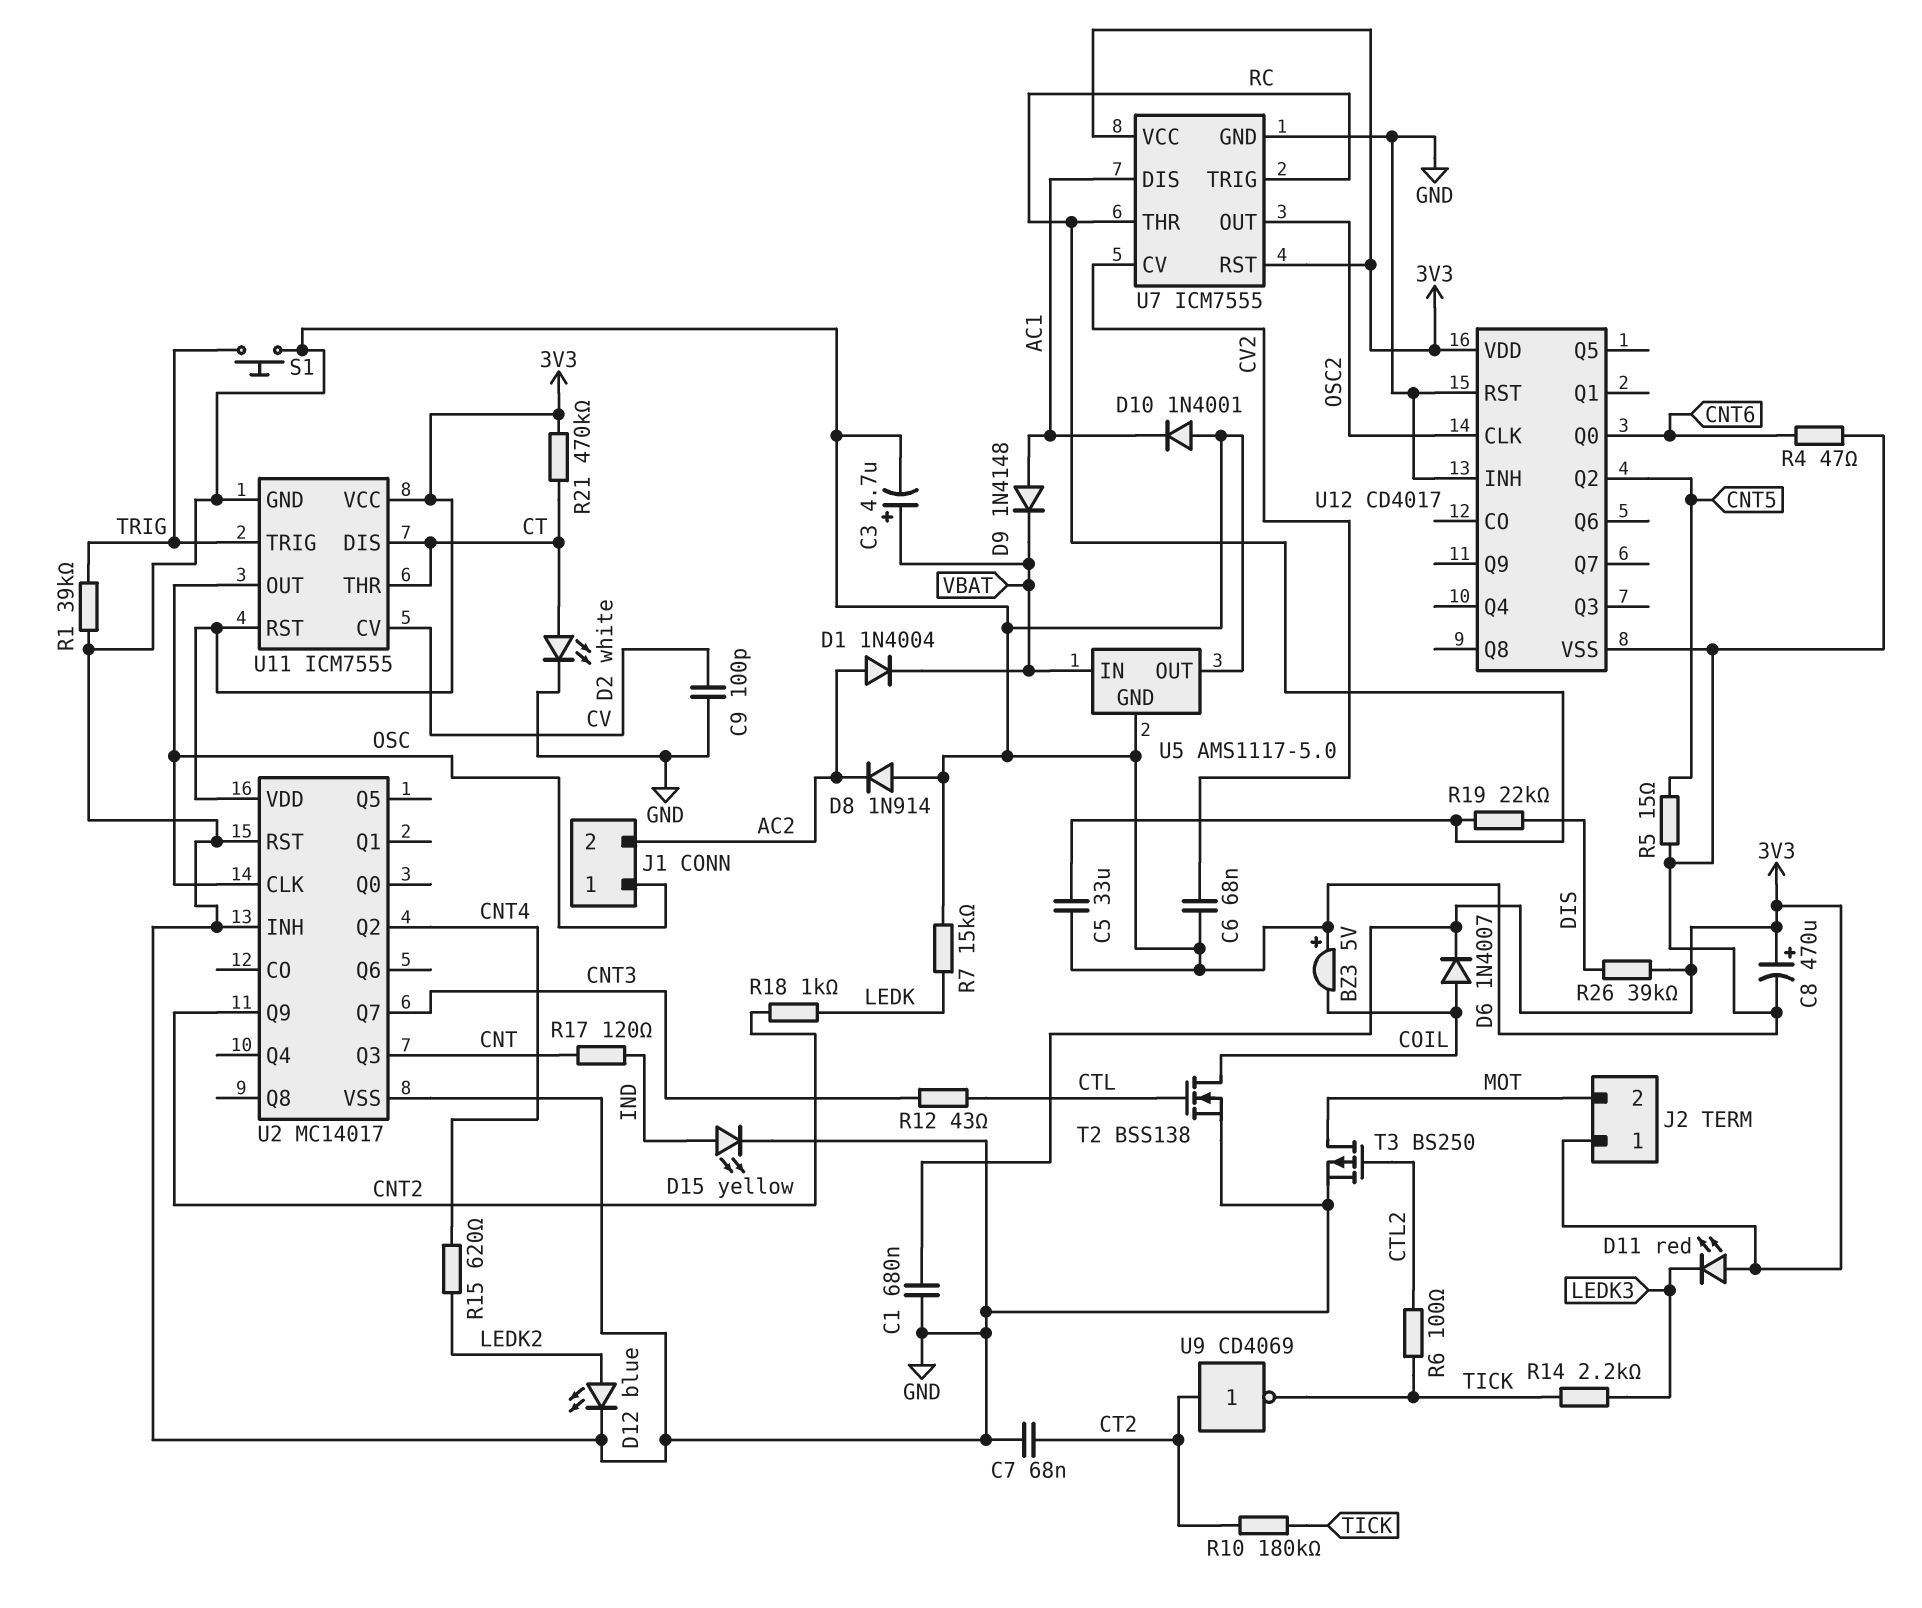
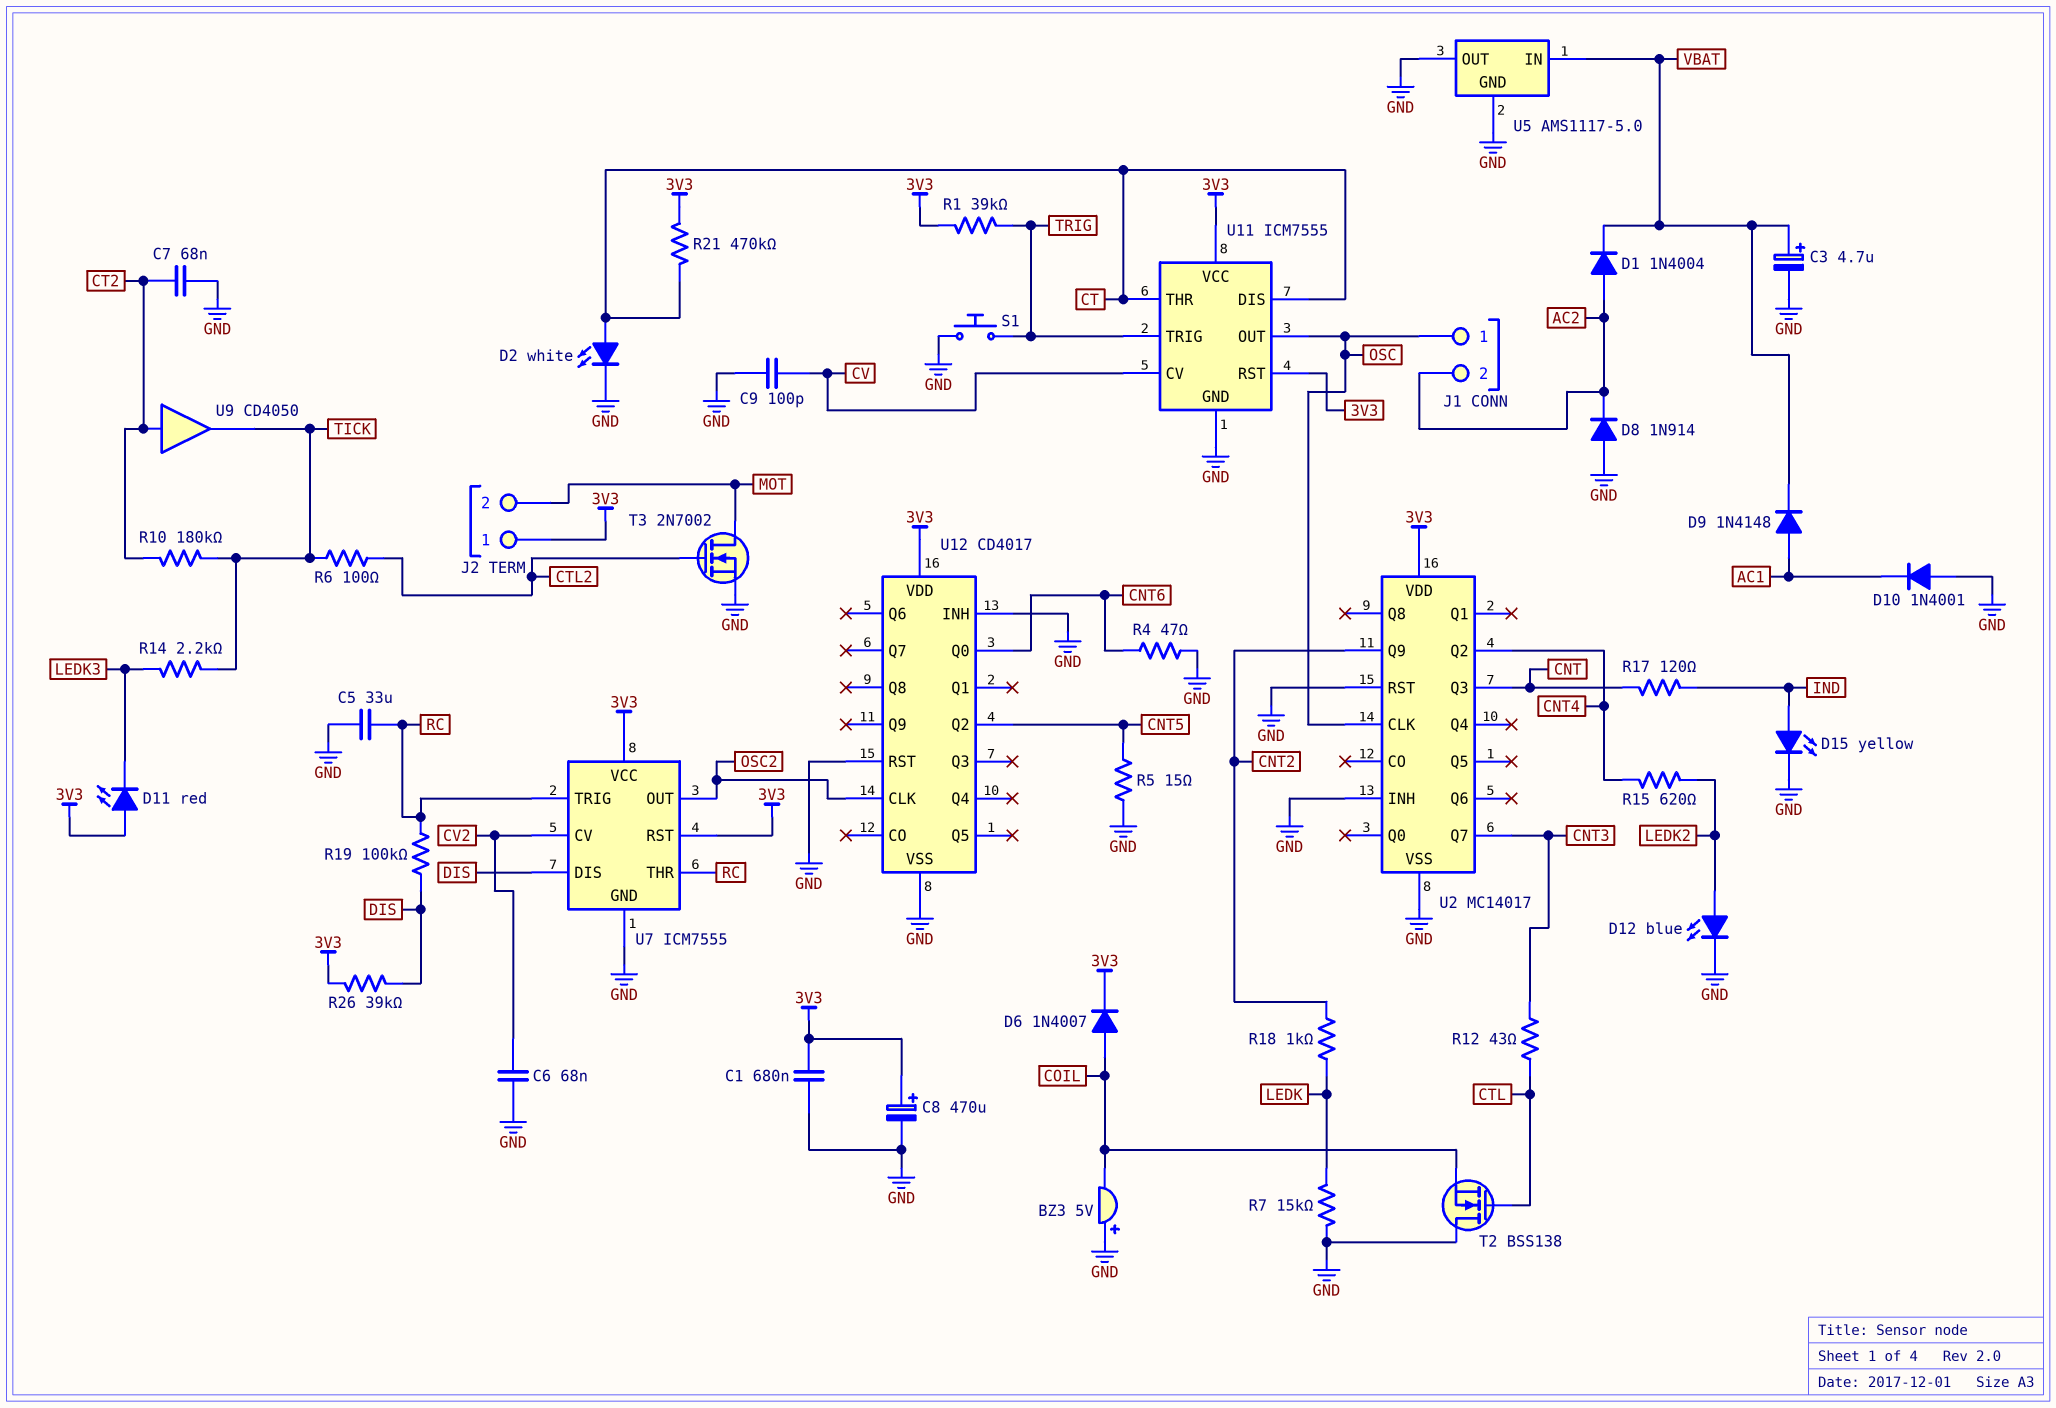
R1: 39k (GND, TRIG) -> 39k (3V3, TRIG)
R19: 22k (DIS, RC) -> 100k (DIS, RC)
T2: NMOS BSS138 (G CTL, D COIL, S GND) -> NMOS BSS138 (G CTL, D GND, S COIL)
T3: PMOS BS250 (G CTL2, D MOT, S GND) -> NMOS 2N7002 (G CTL2, D MOT, S GND)
U7 pin DIS: AC1 -> DIS
U9: NOT CD4069 (in CT2, out TICK) -> buffer CD4050 (in CT2, out TICK)

